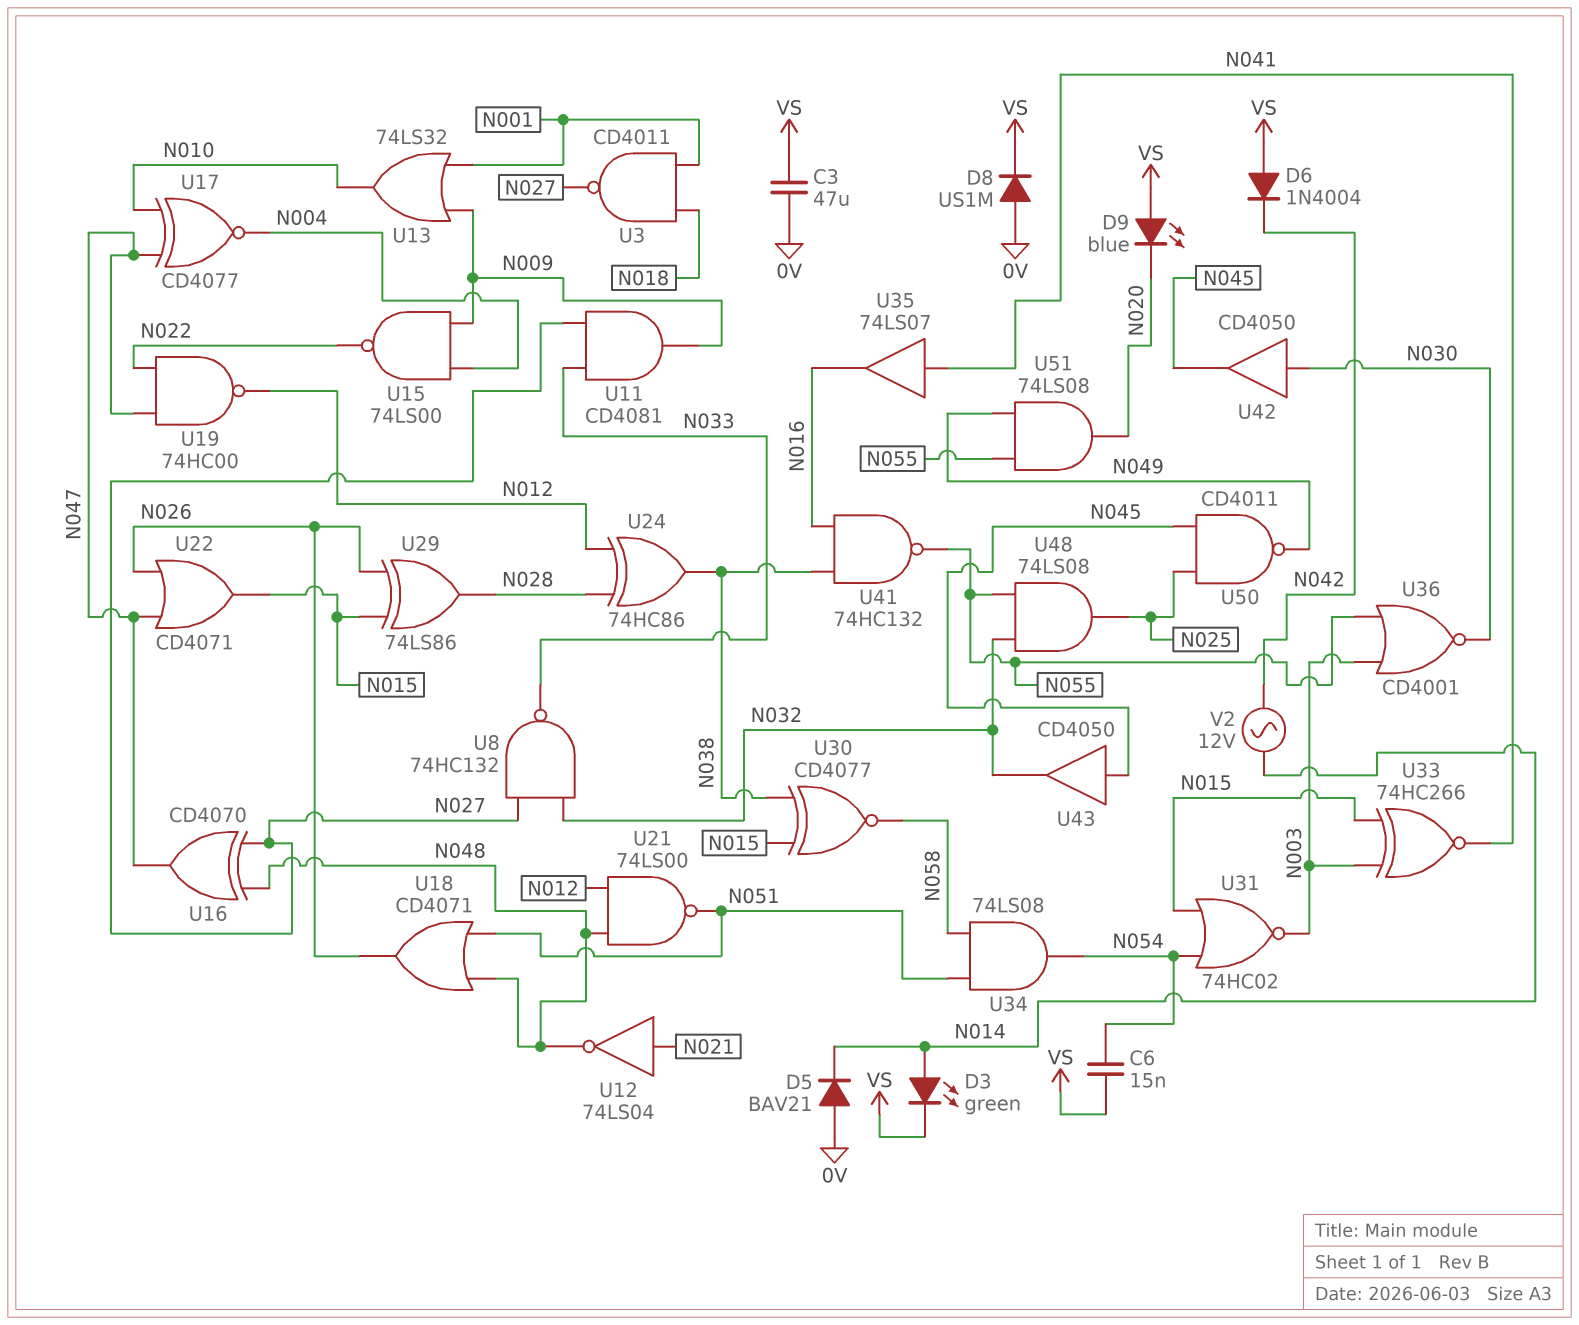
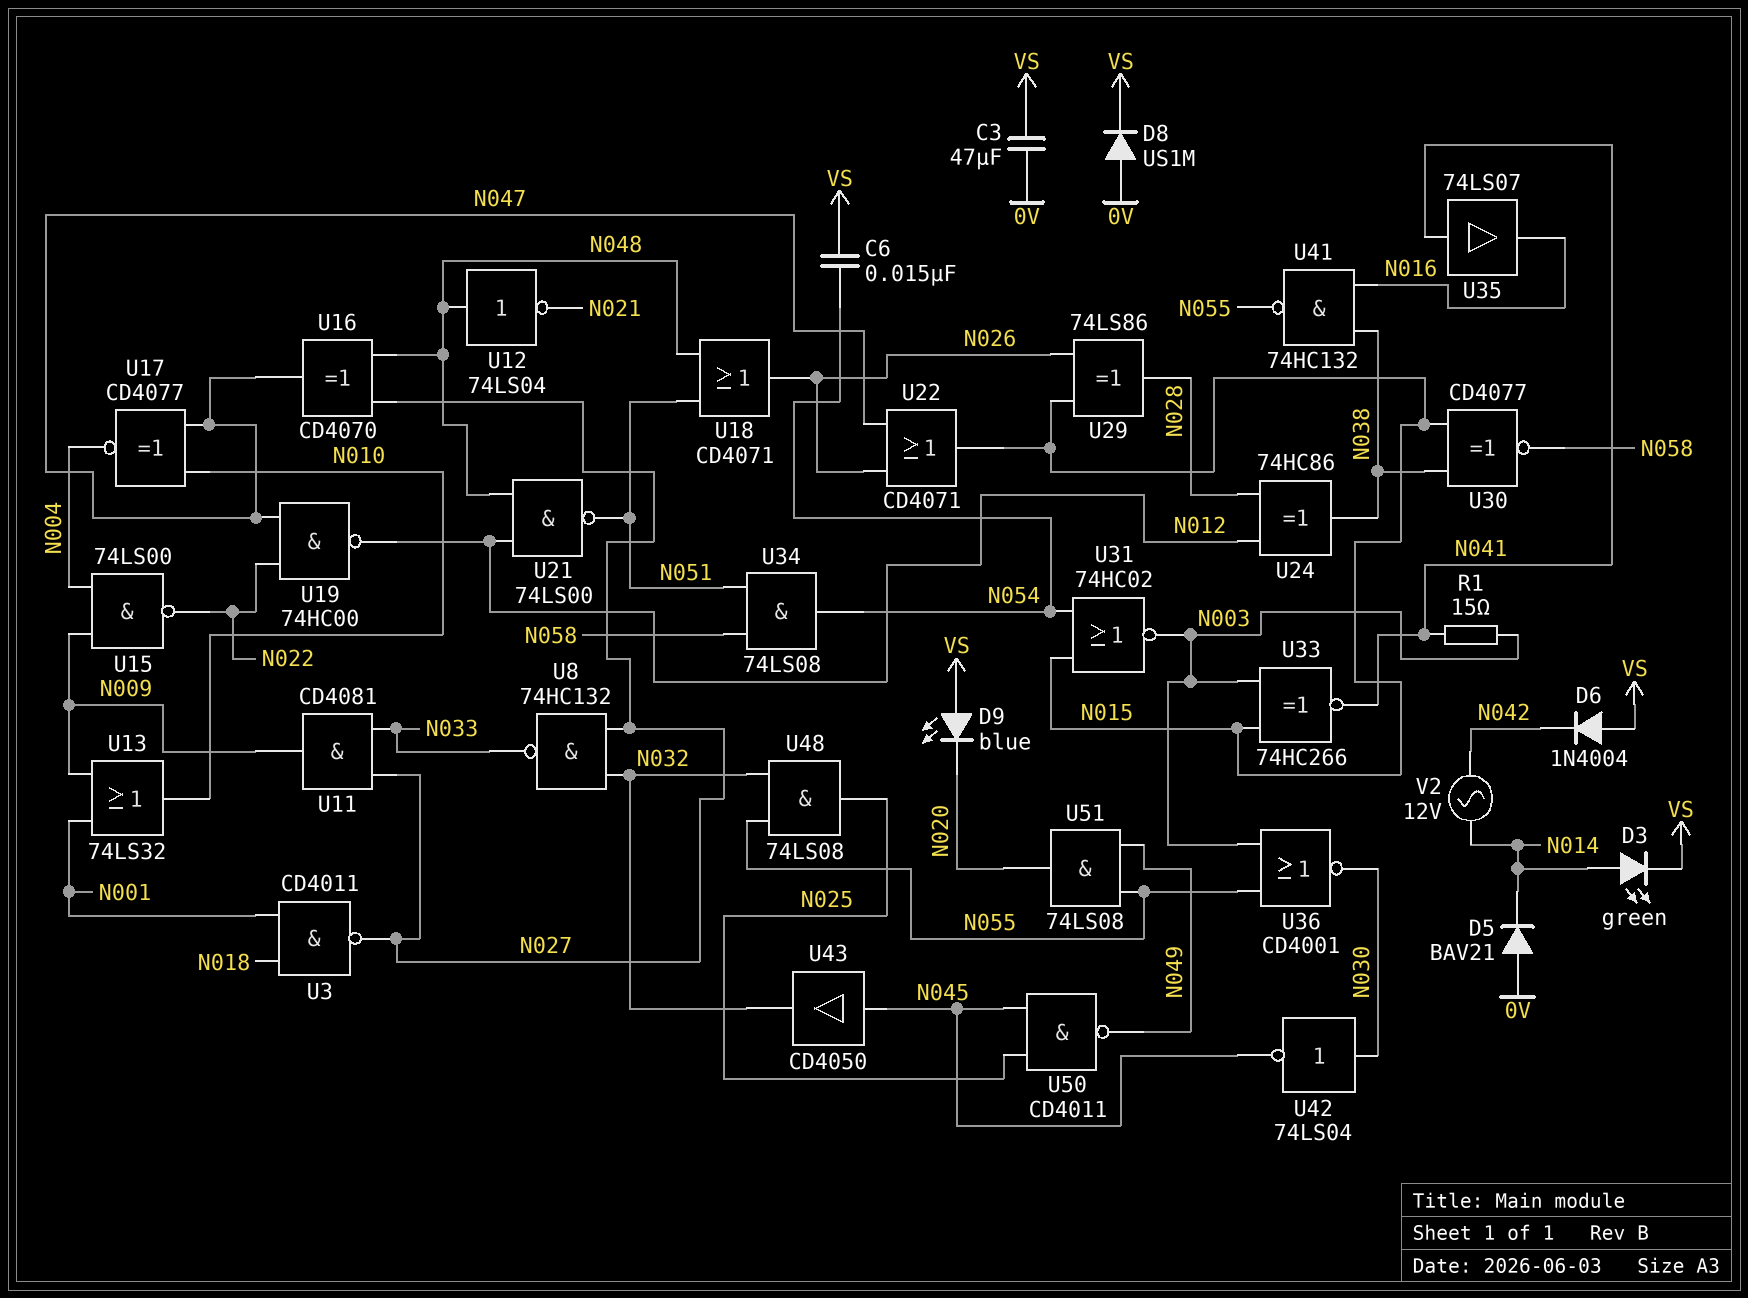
R1: none -> 15 (N003, N041)
U12: NOT 74LS04 (in N021, out N048) -> NOT 74LS04 (in N048, out N021)
U42: buffer CD4050 (in N030, out N045) -> NOT 74LS04 (in N030, out N045)

